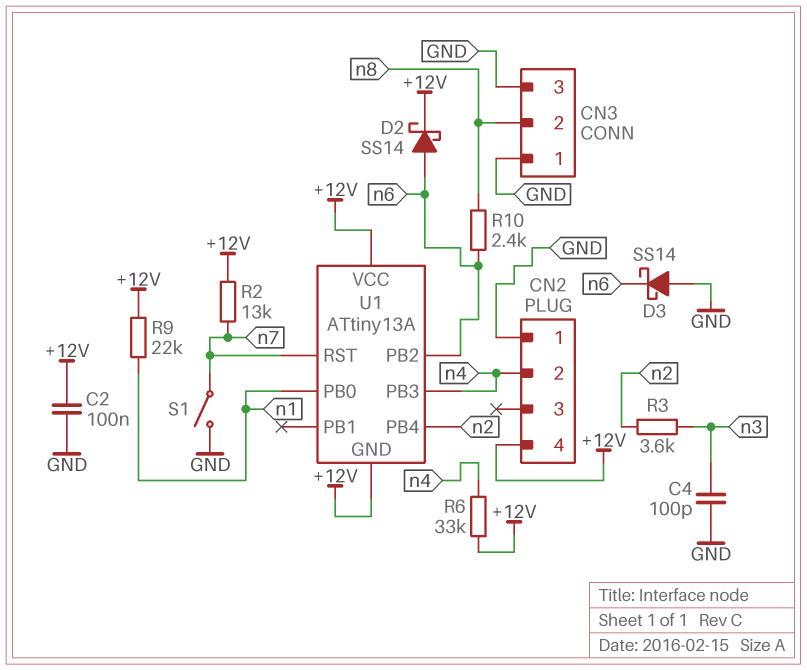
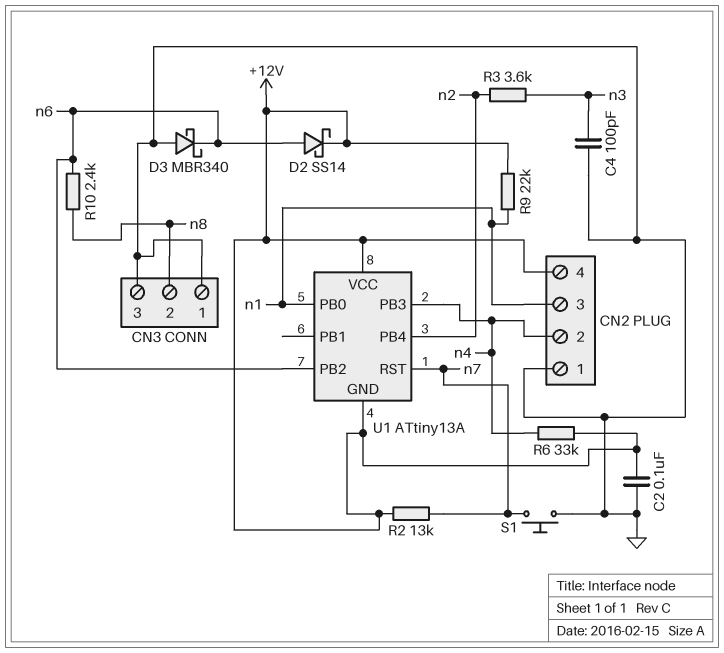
CN2 pin 3: none -> n1
D3: schottky SS14 (A GND, K n6) -> schottky MBR340 (A GND, K n6)
S1: switch (GND, n7) -> button (GND, n7)

